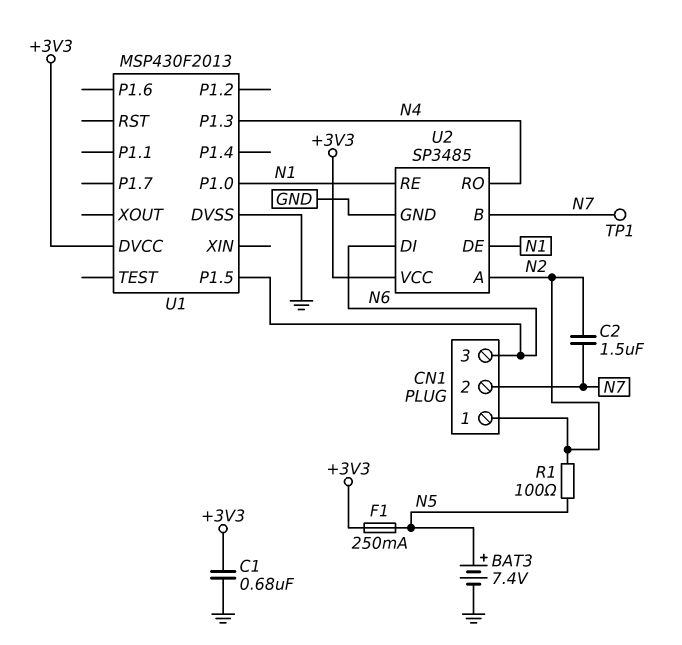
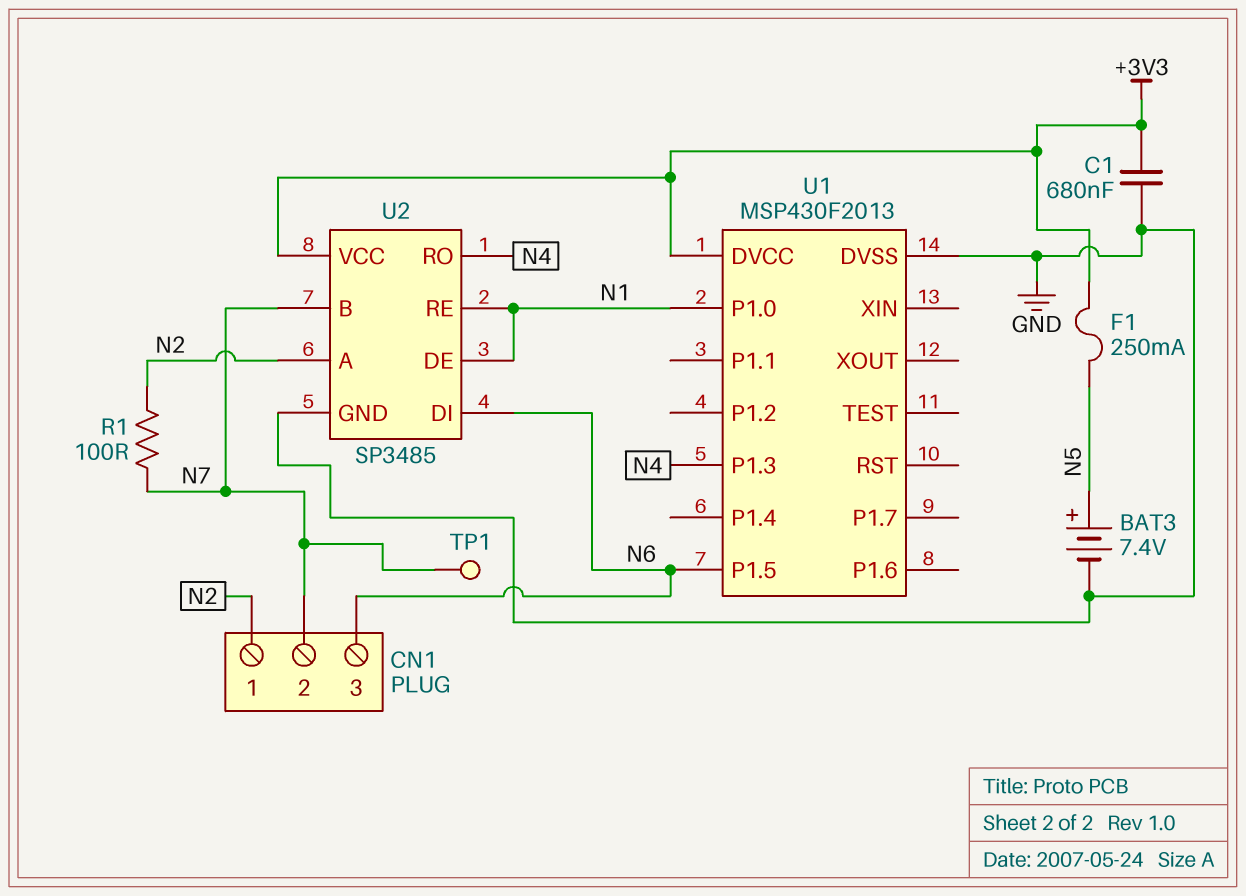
C2: 1.5uF (N2, N7) -> none
R1: 100 (N2, N5) -> 100 (N2, N7)

